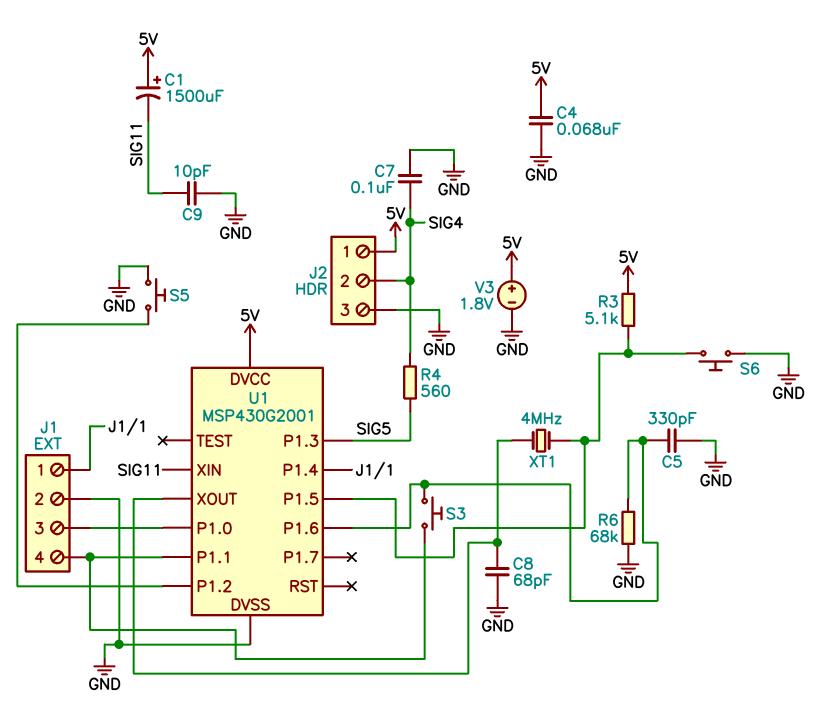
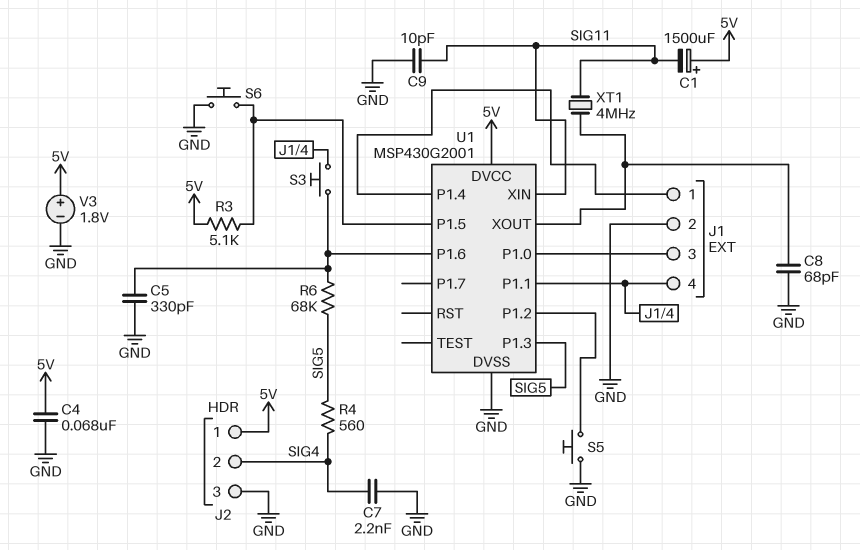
C7: 100nF (GND, SIG4) -> 2.2nF (GND, SIG4)
R6: 68k (GND, U1/P1.6) -> 68k (SIG5, U1/P1.6)
XT1: 4MHz (U1/P1.5, U1/XOUT) -> 4MHz (SIG11, U1/XOUT)

